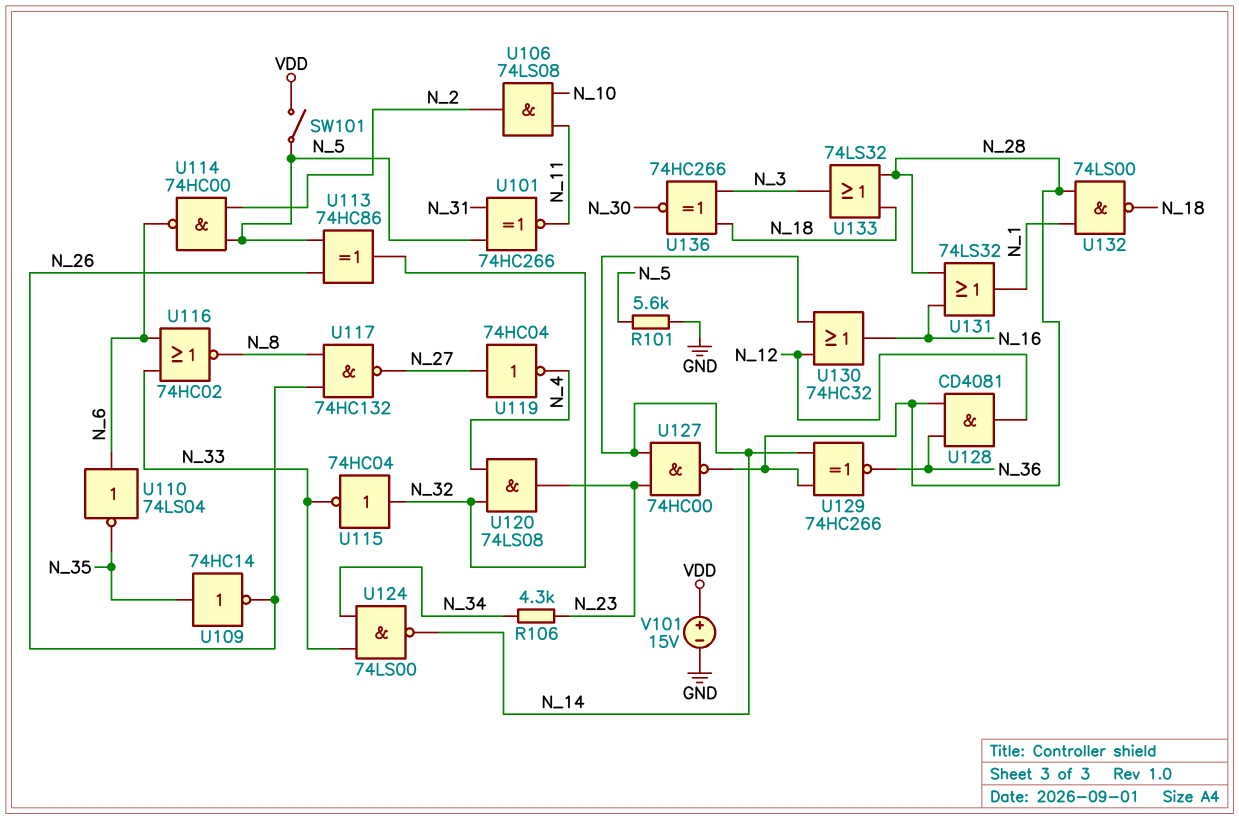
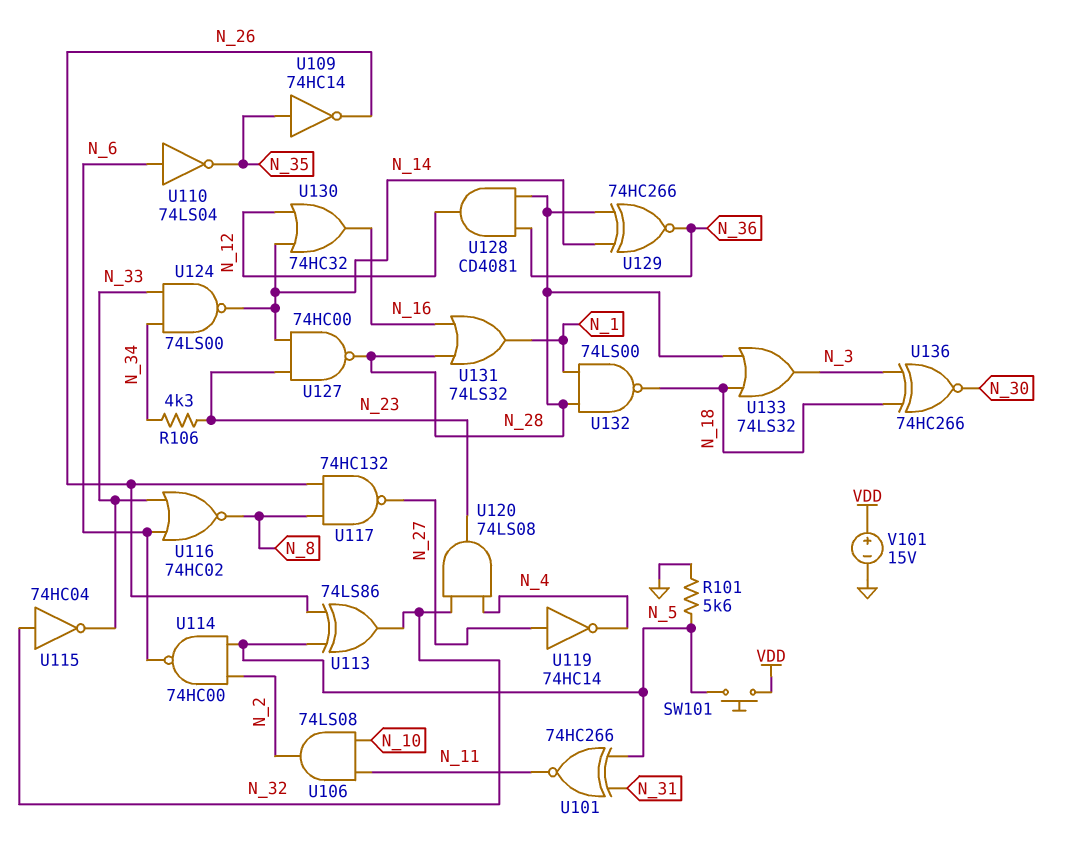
SW101: switch (N_5, VDD) -> button (N_5, VDD)
U113: XOR 74HC86 (in N_5, in N_26, out N_32) -> XOR 74LS86 (in N_5, in N_26, out N_32)
U119: NOT 74HC04 (in N_27, out N_4) -> NOT 74HC14 (in N_27, out N_4)

